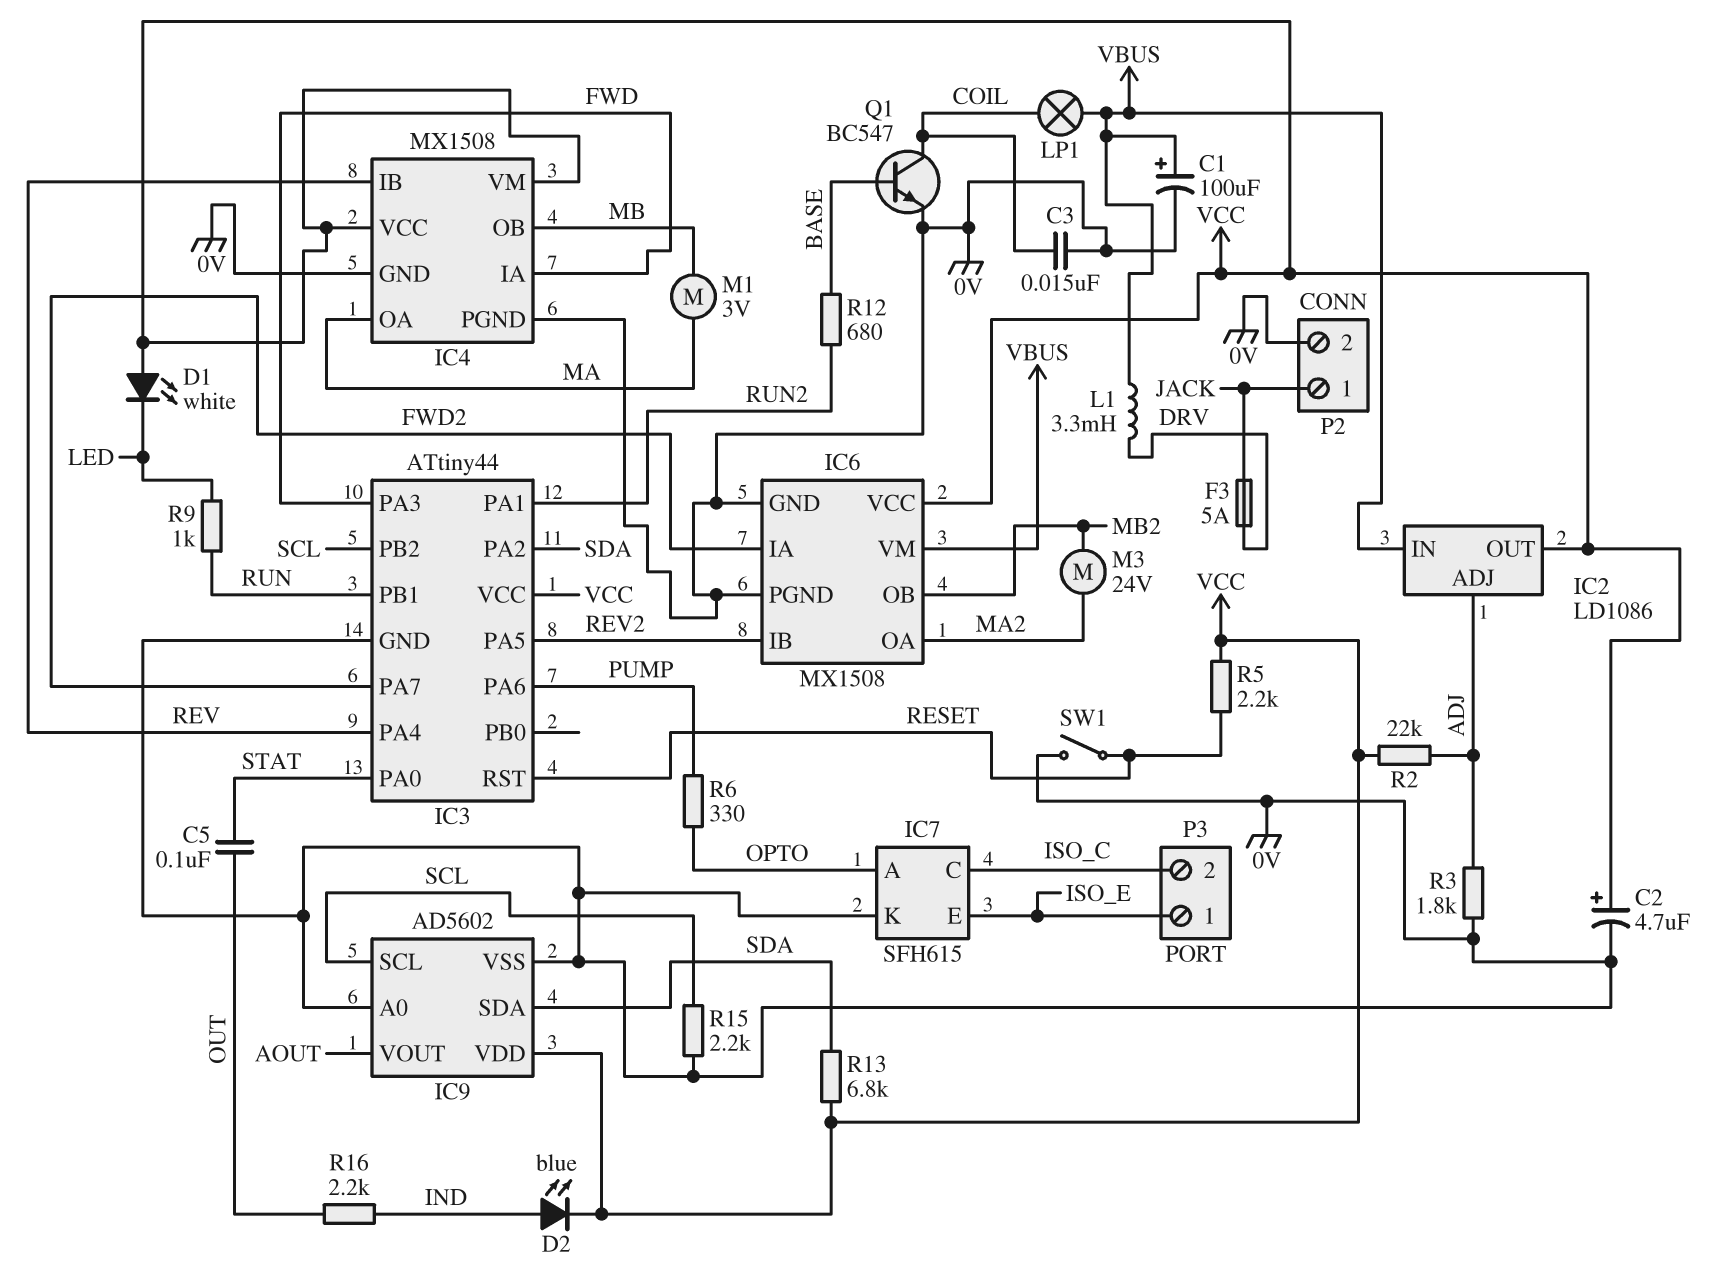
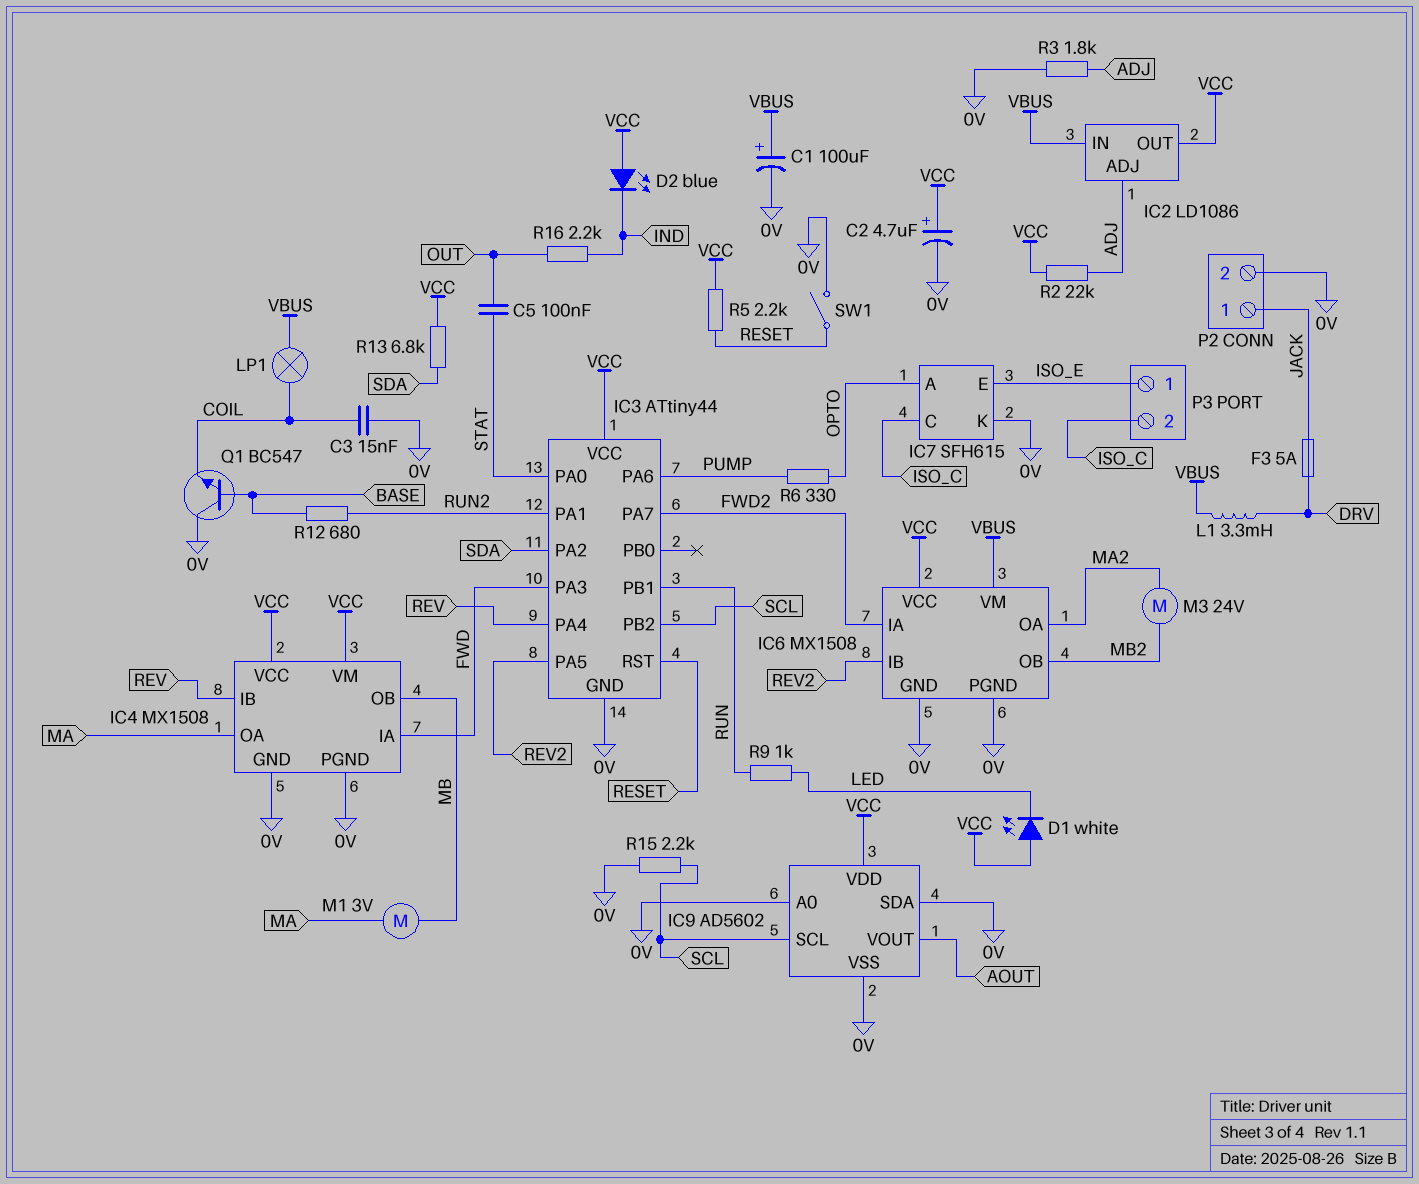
D2: LED blue (A IND, K VCC) -> LED blue (A VCC, K IND)
IC9 pin SDA: SDA -> 0V
Q1: NPN BC547 (B BASE, C COIL, E 0V) -> NPN BC547 (B BASE, C 0V, E COIL)

